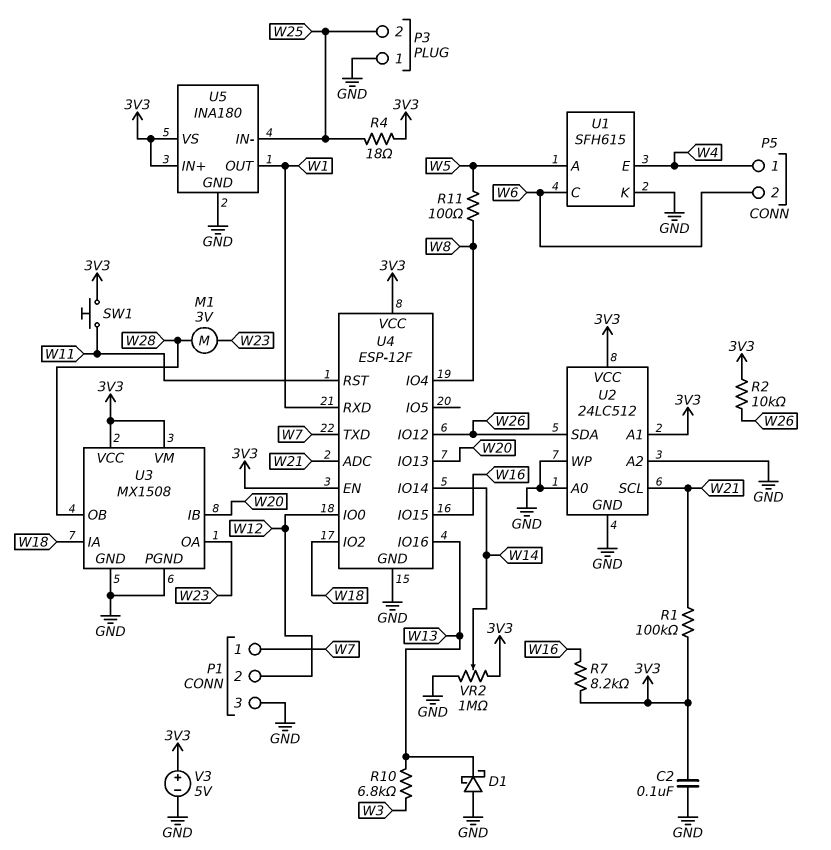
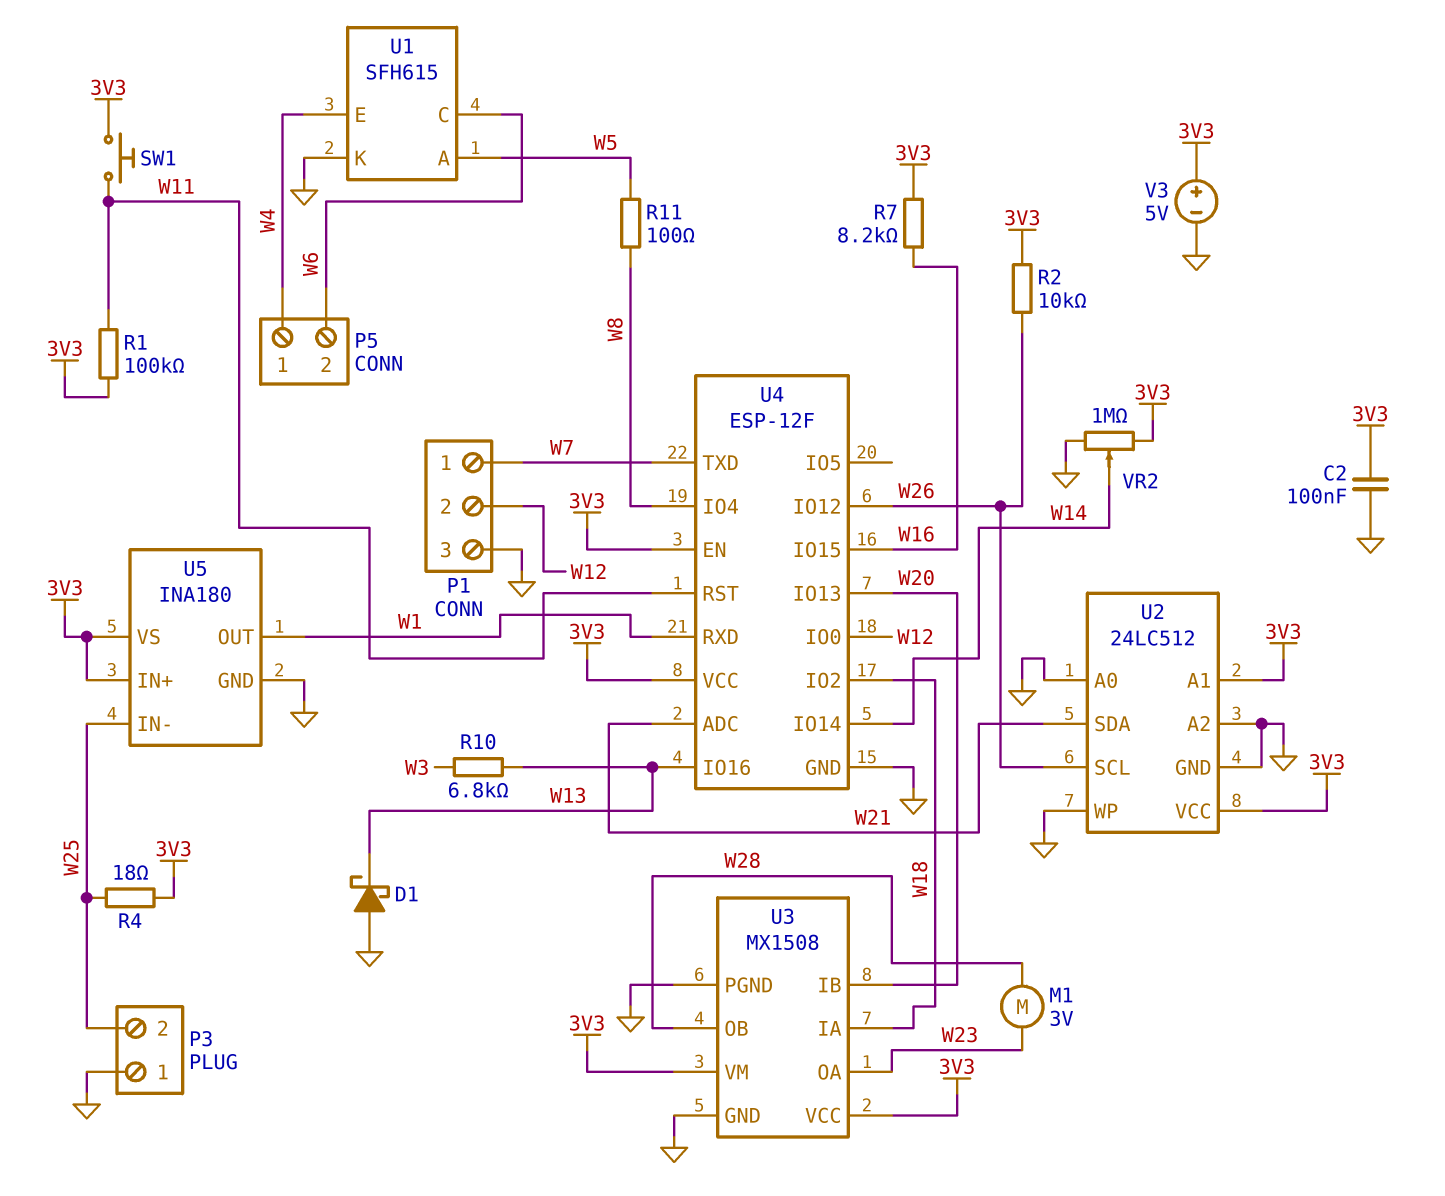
R1: 100k (3V3, W21) -> 100k (3V3, W11)
U2 pin SCL: W21 -> W26
U2 pin SDA: W26 -> W21

